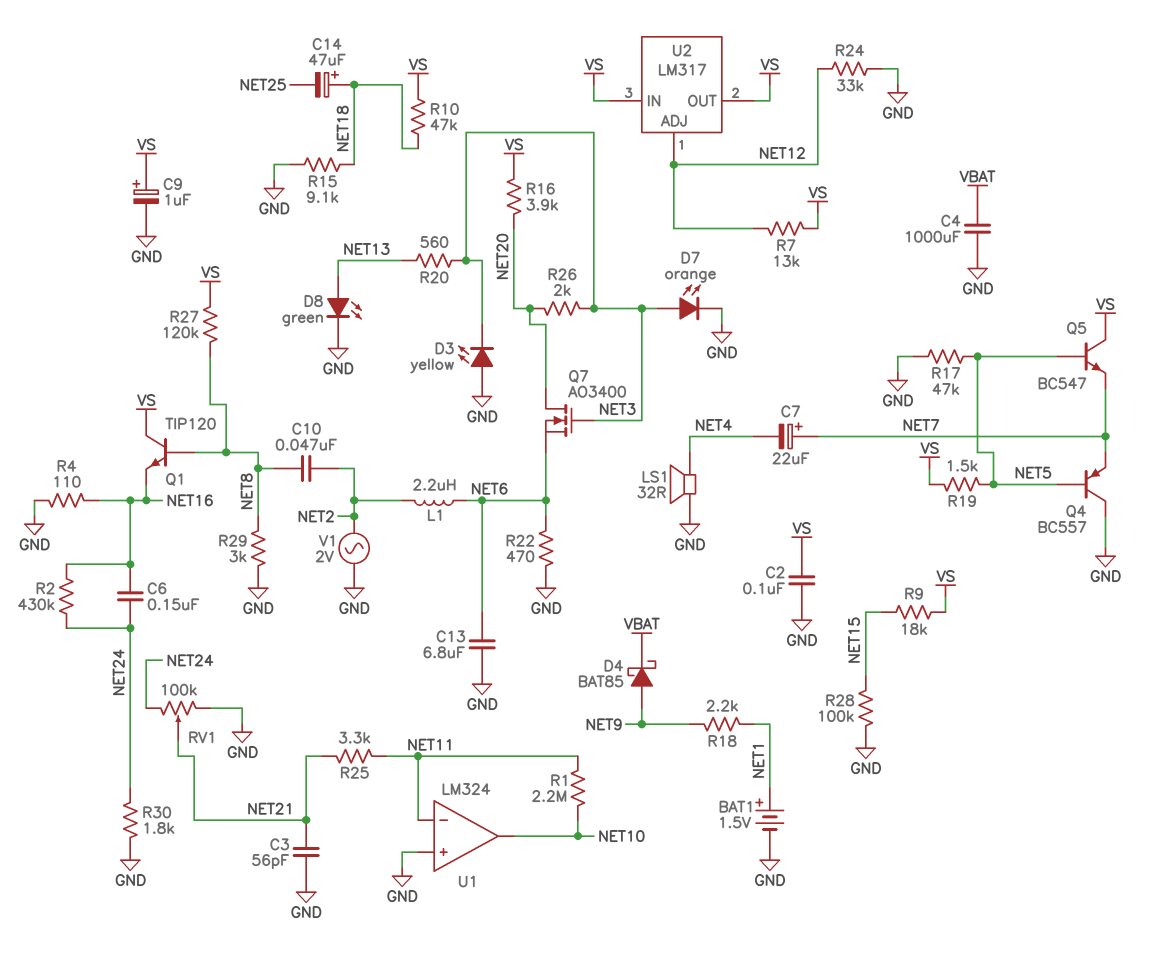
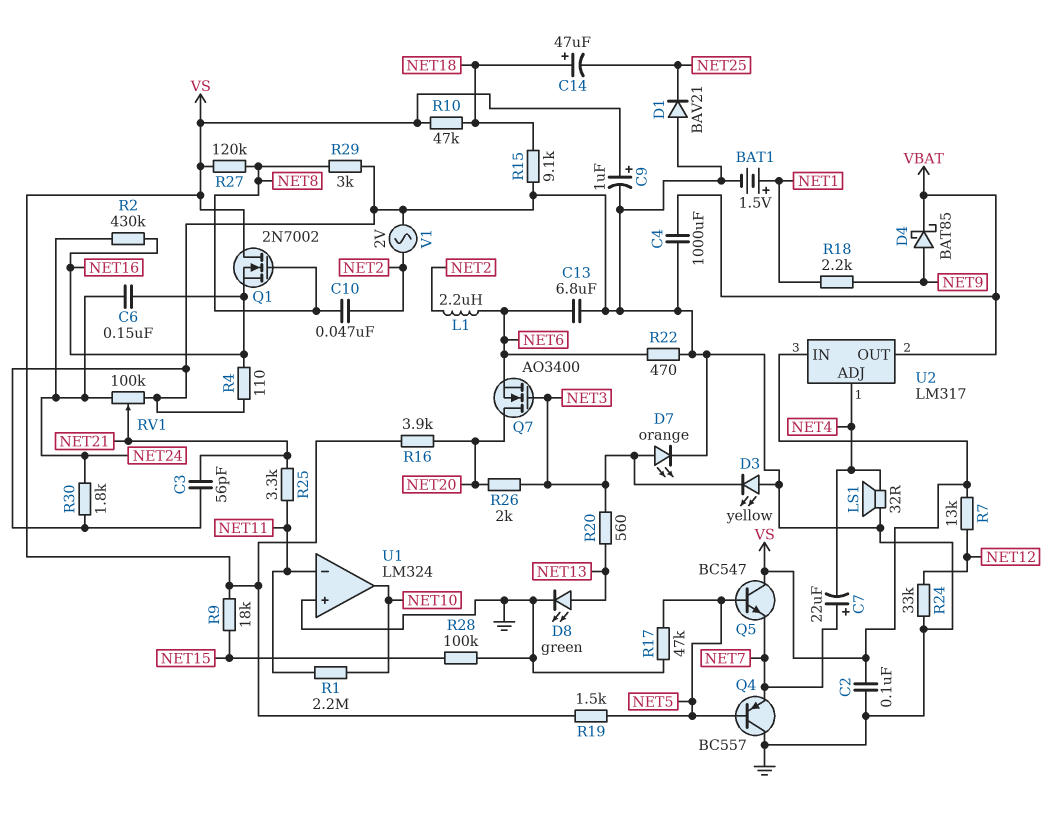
D1: none -> diode BAV21 (A GND, K NET25)
Q1: NPN TIP120 (B NET8, C VS, E NET16) -> NMOS 2N7002 (G NET8, D VS, S NET16)
U2 pin ADJ: NET12 -> NET4
U2 pin OUT: VS -> VBAT

